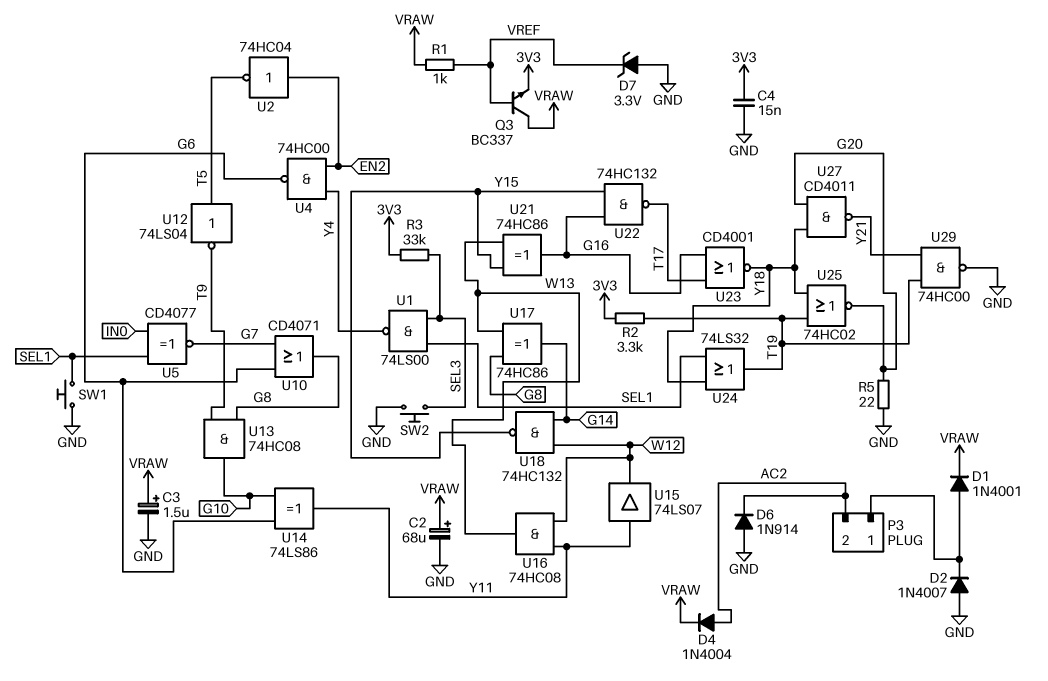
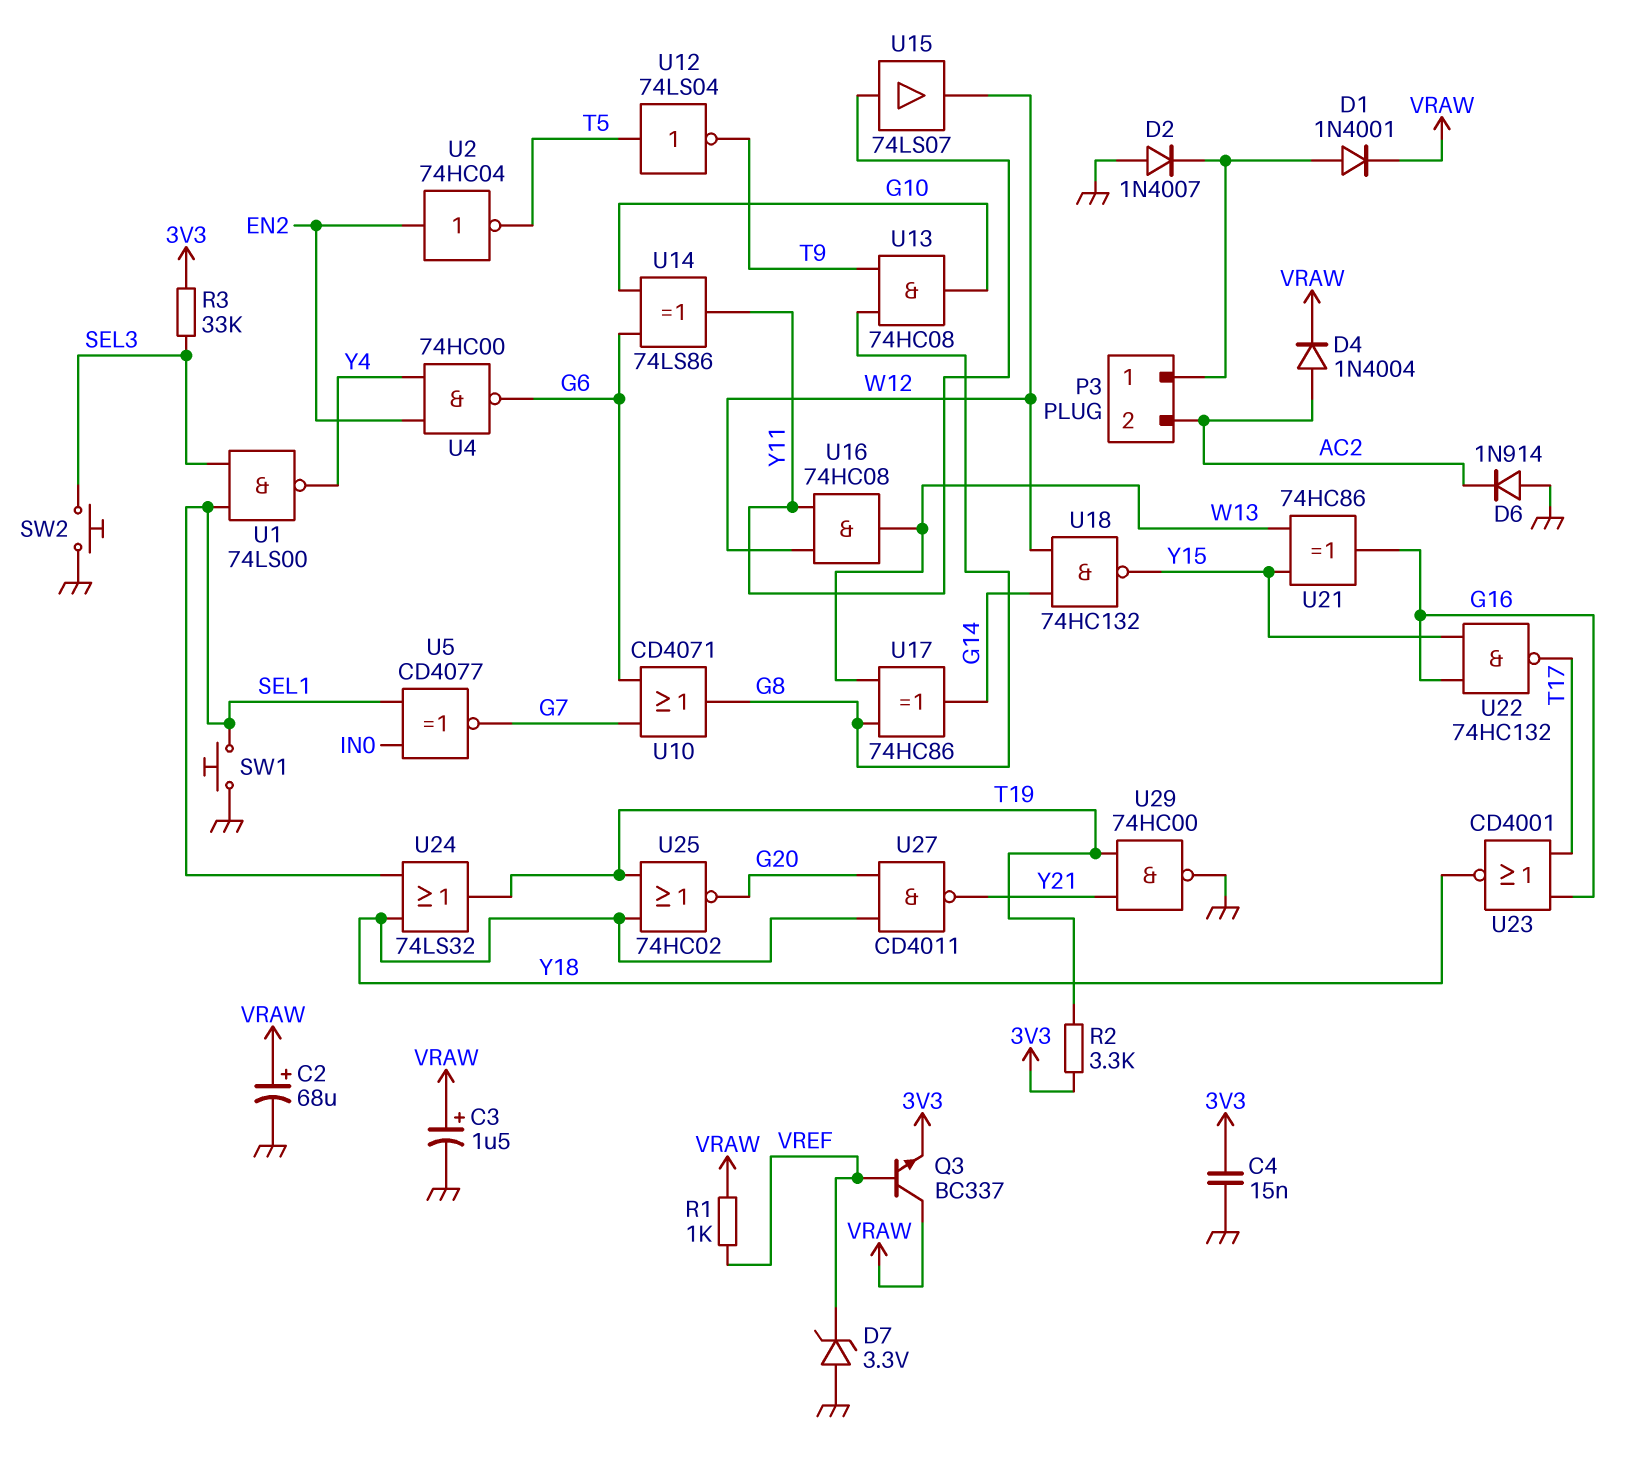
R5: 22 (G20, GND) -> none

